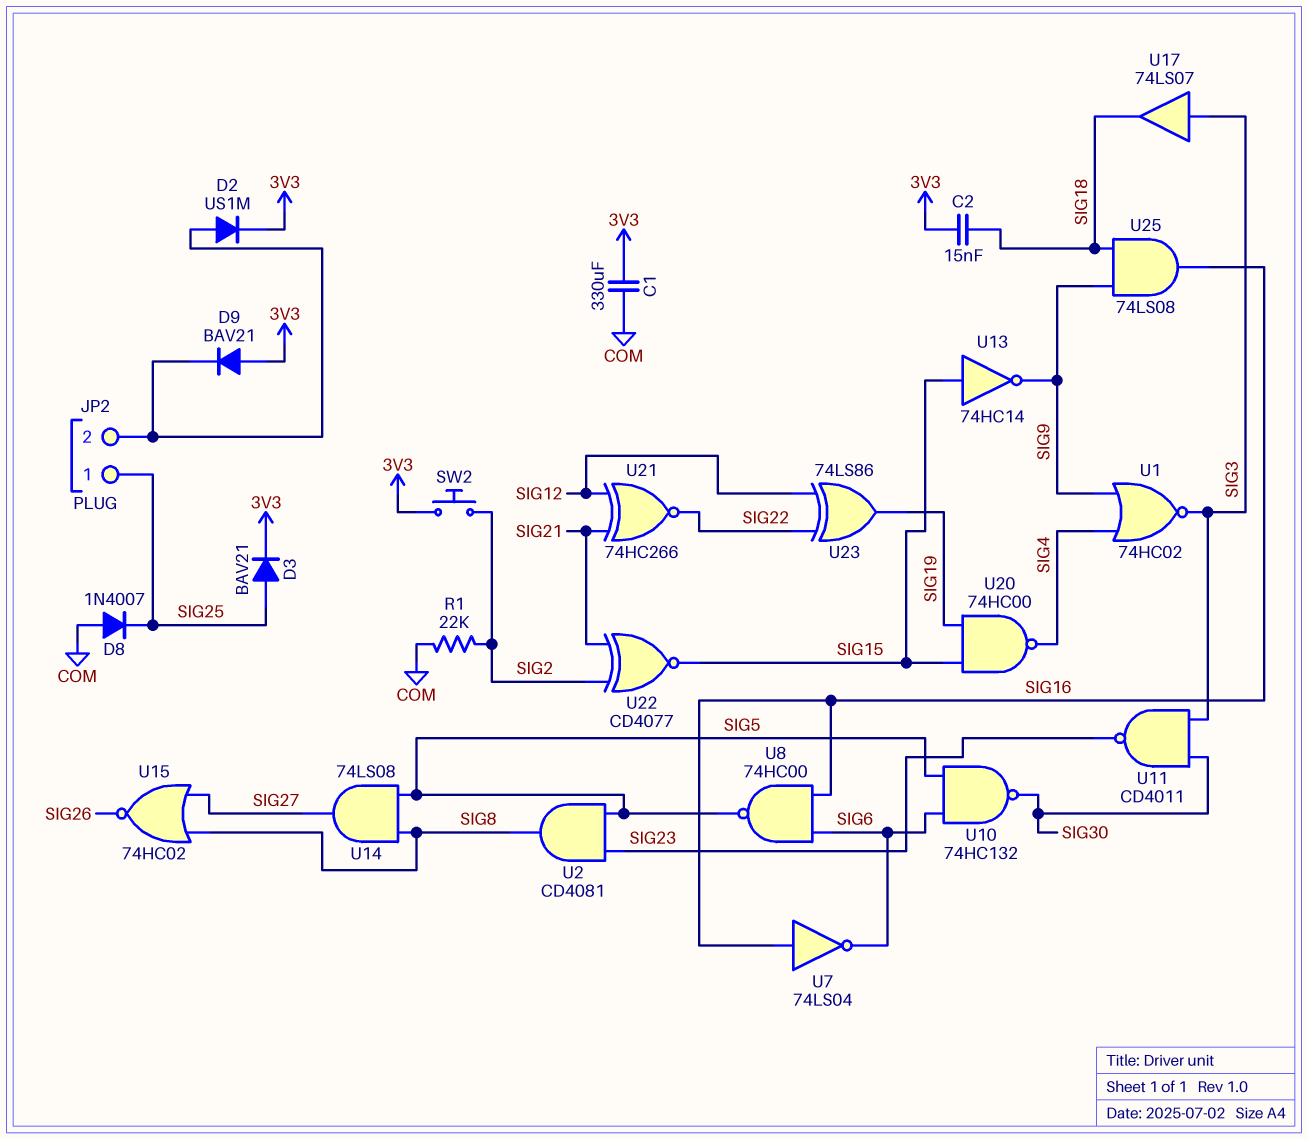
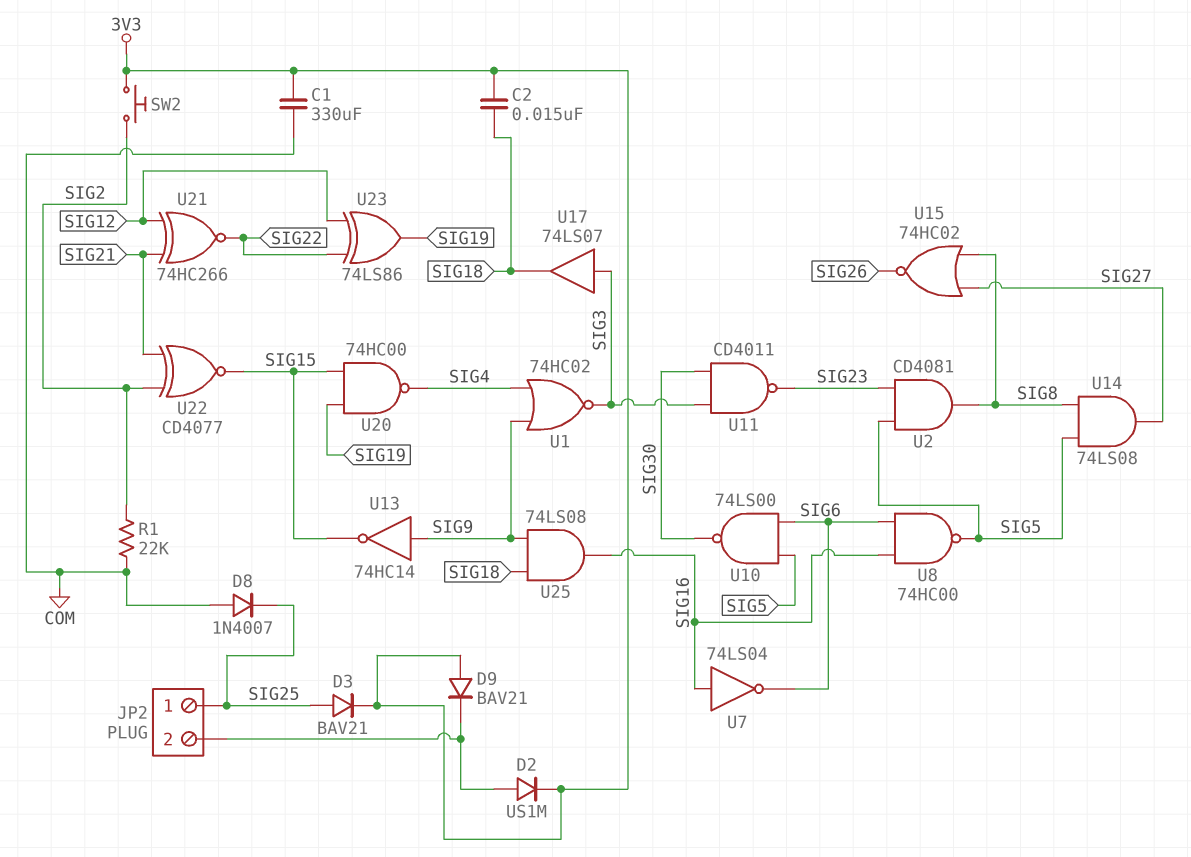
U10: NAND 74HC132 (in SIG5, in SIG6, out SIG30) -> NAND 74LS00 (in SIG5, in SIG6, out SIG30)
U13: NOT 74HC14 (in SIG15, out SIG9) -> NOT 74HC14 (in SIG9, out SIG15)

